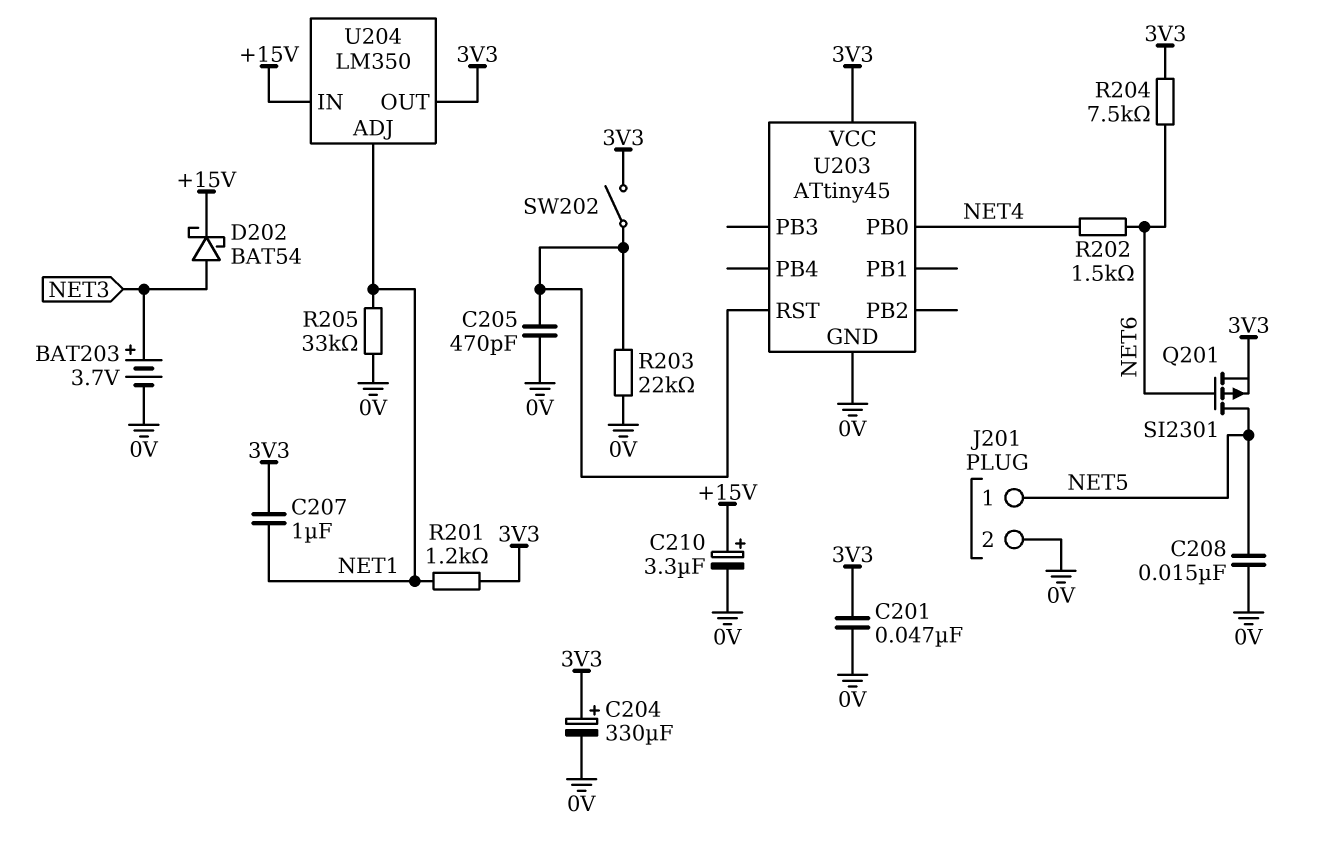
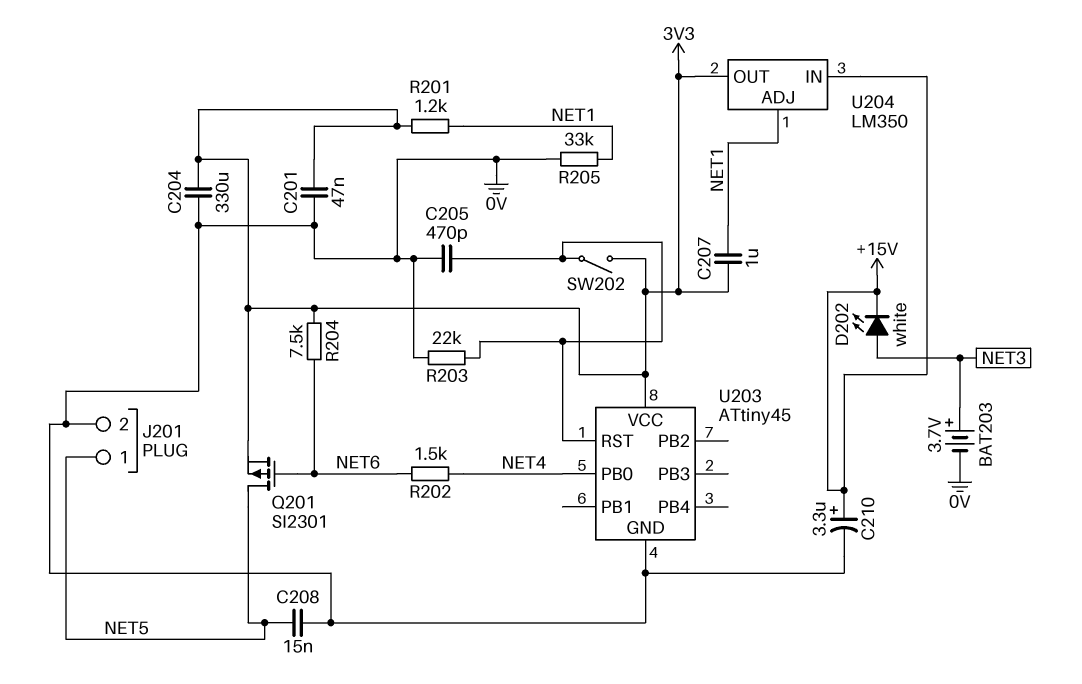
C204: 330uF (plus 3V3, minus 0V) -> 330uF (0V, 3V3)
D202: schottky BAT54 (A NET3, K +15V) -> LED white (A NET3, K +15V)

